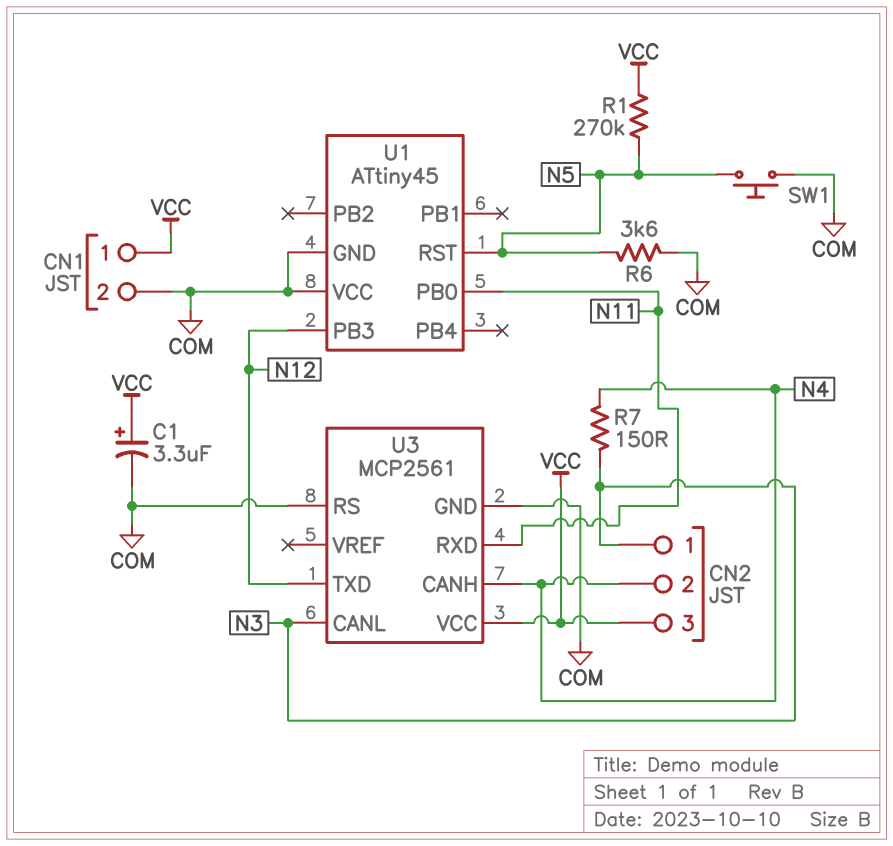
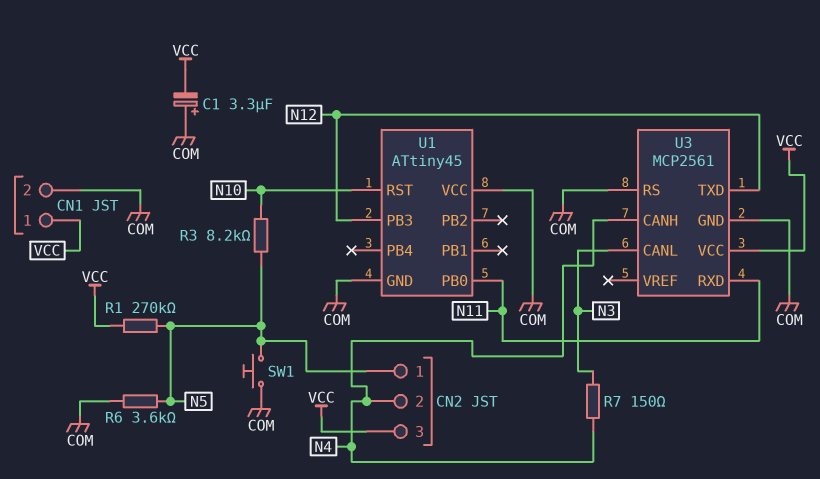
C1: 3.3uF (plus VCC, minus COM) -> 3.3uF (plus COM, minus VCC)
CN2 pin 1: N3 -> N5
R3: none -> 8.2k (N5, N10)
U1 pin RST: N5 -> N10

